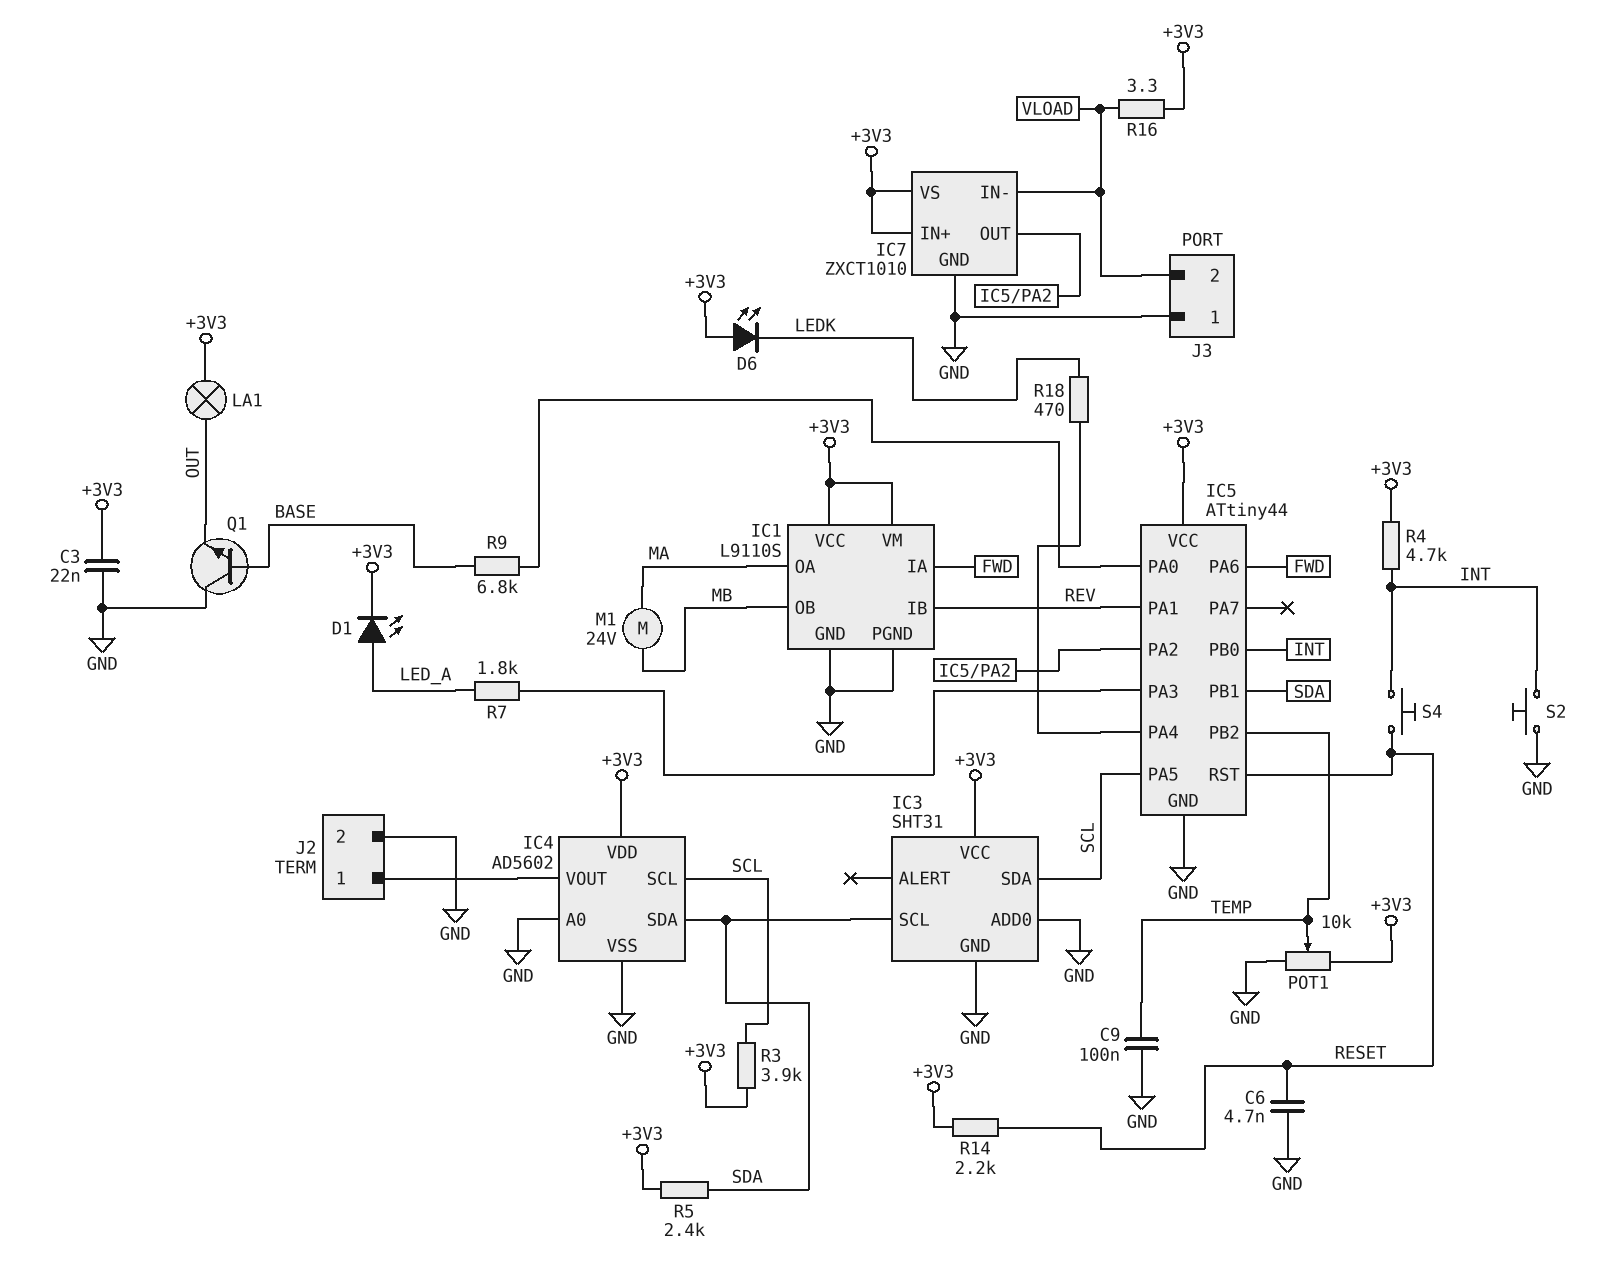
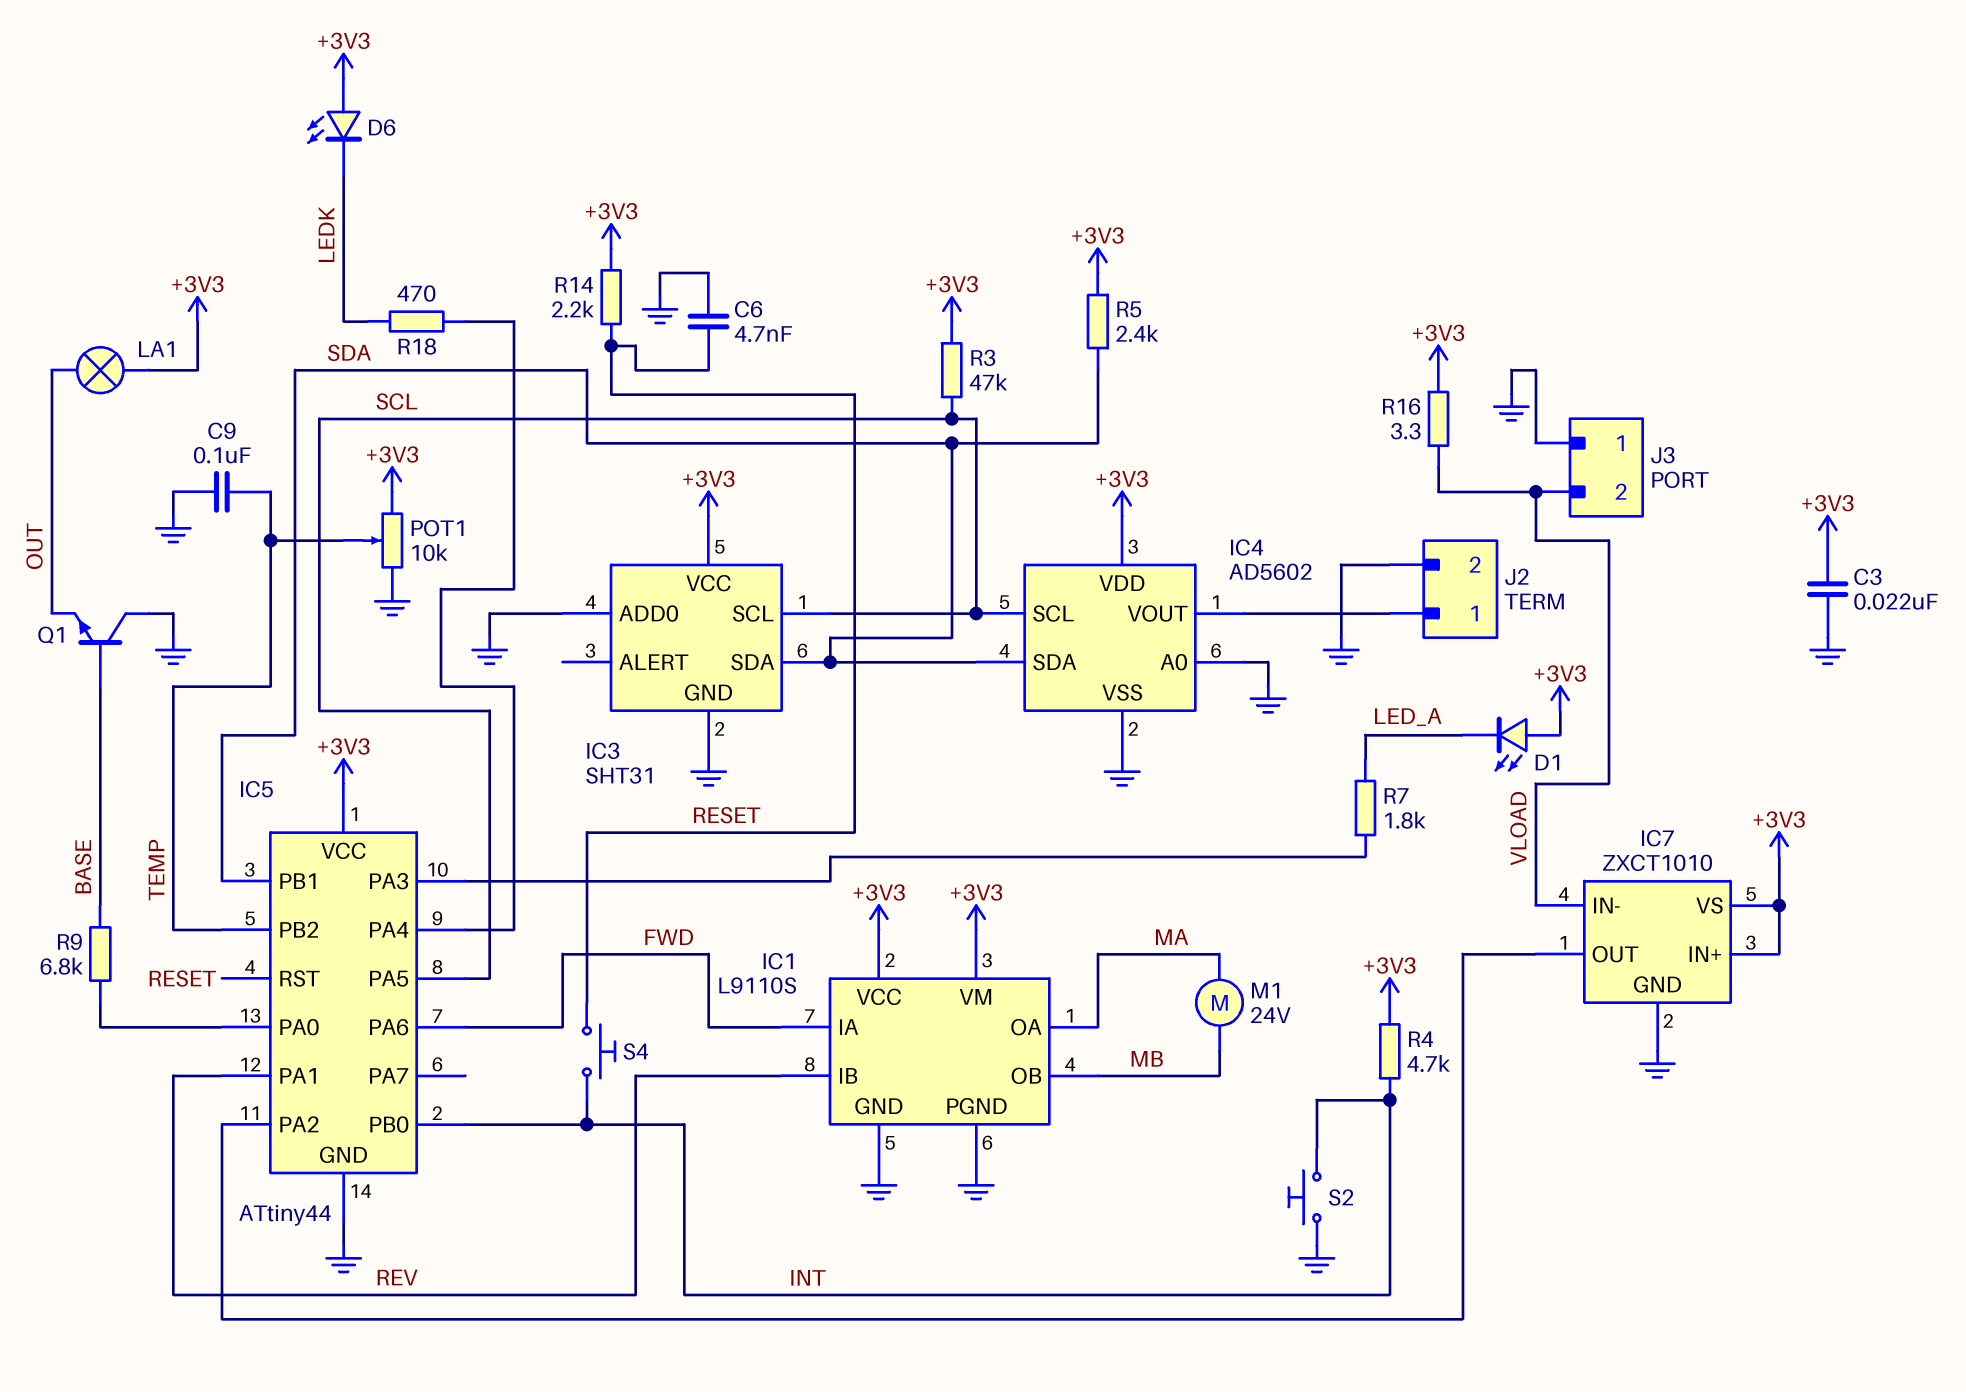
D1: LED (A LED_A, K +3V3) -> LED (A +3V3, K LED_A)
IC3 pin SCL: SDA -> SCL
IC3 pin SDA: SCL -> SDA
R3: 3.9k (+3V3, SCL) -> 47k (+3V3, SCL)

